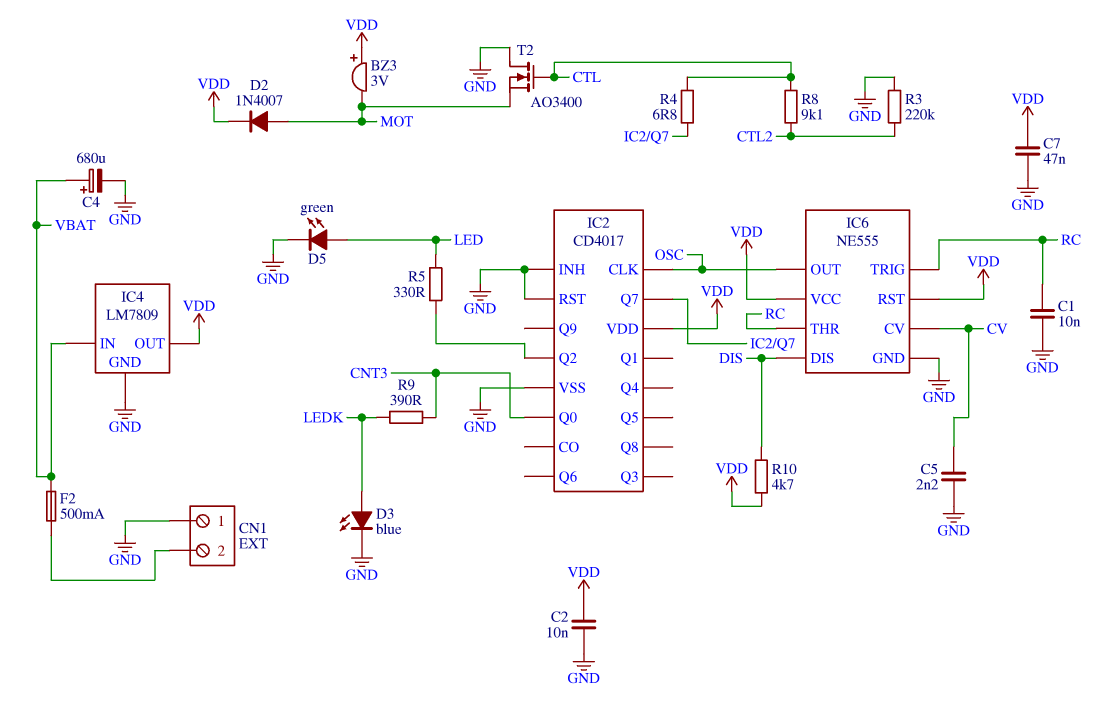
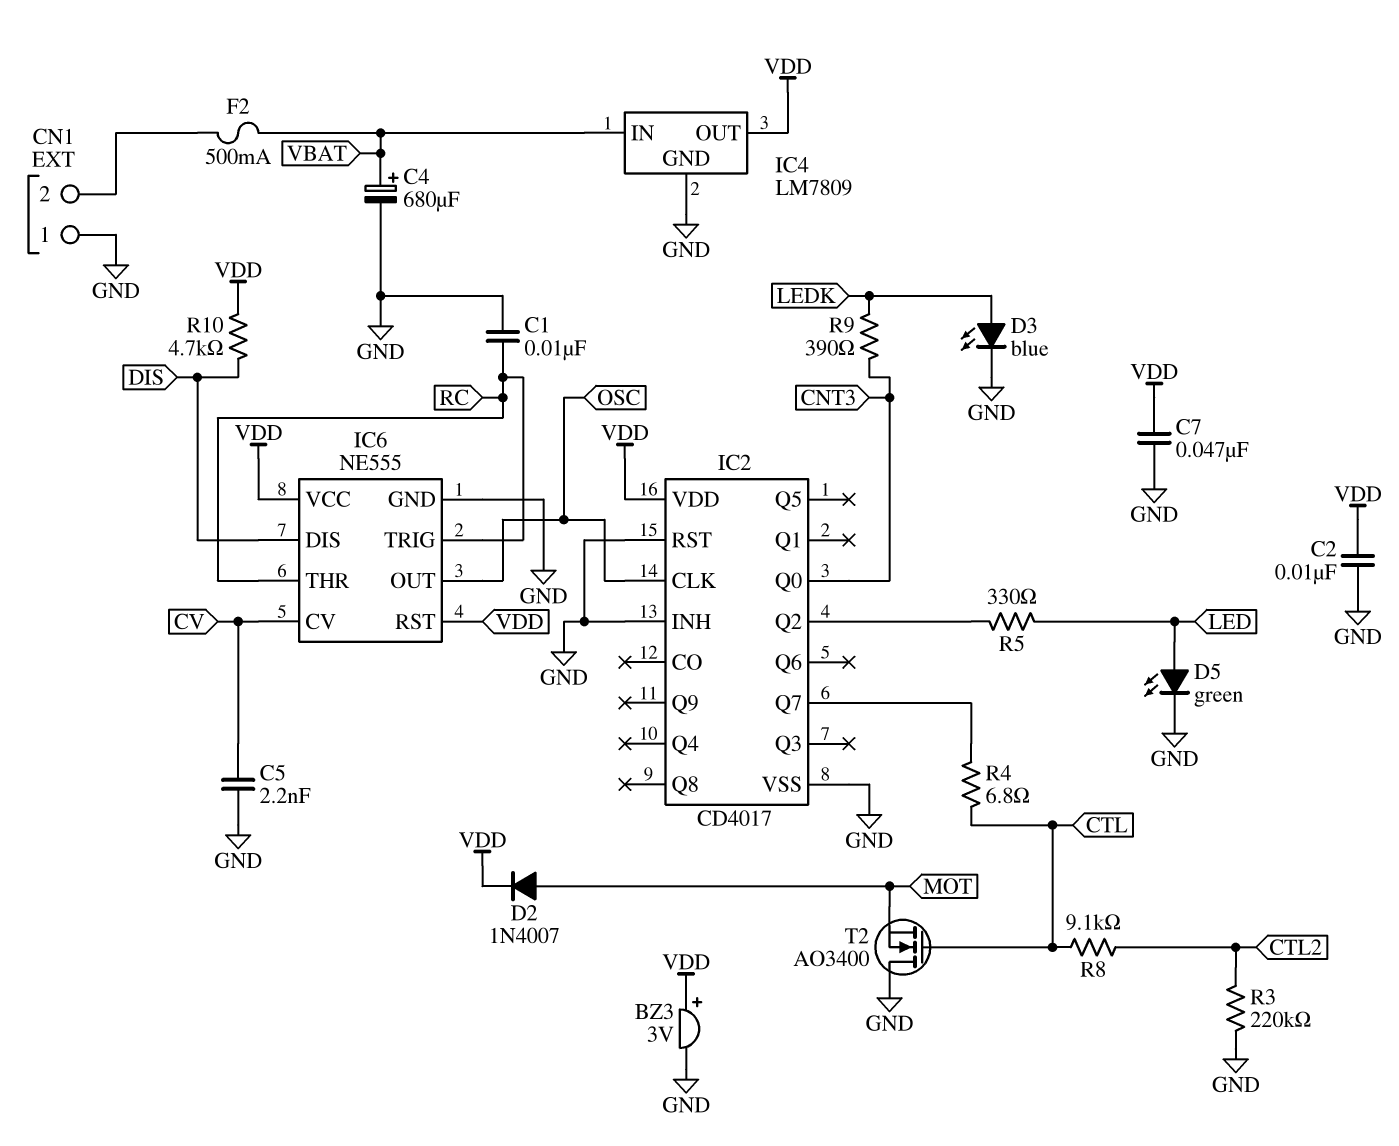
BZ3: buzzer 3V (plus VDD, minus MOT) -> buzzer 3V (plus VDD, minus GND)

